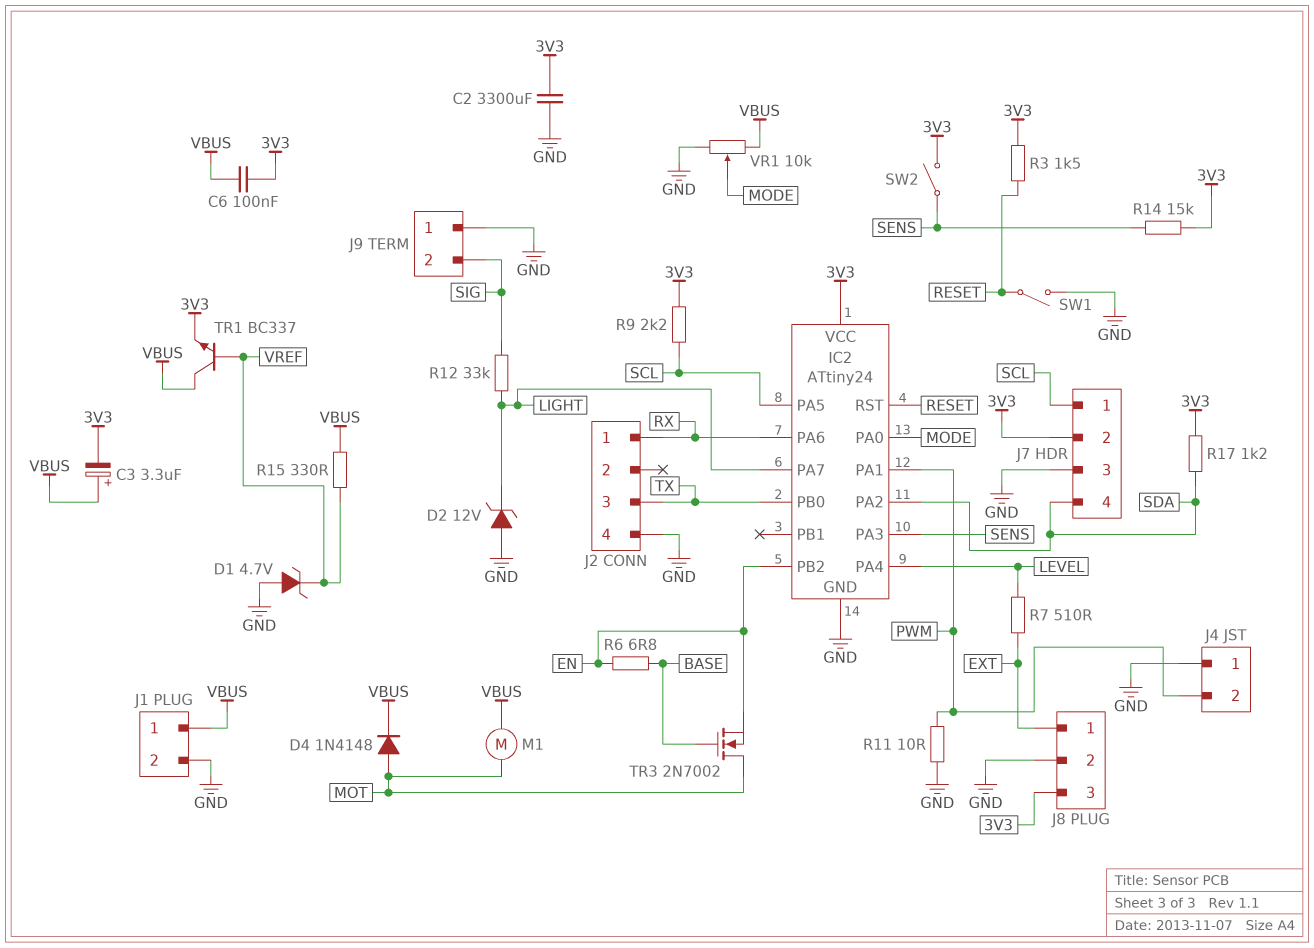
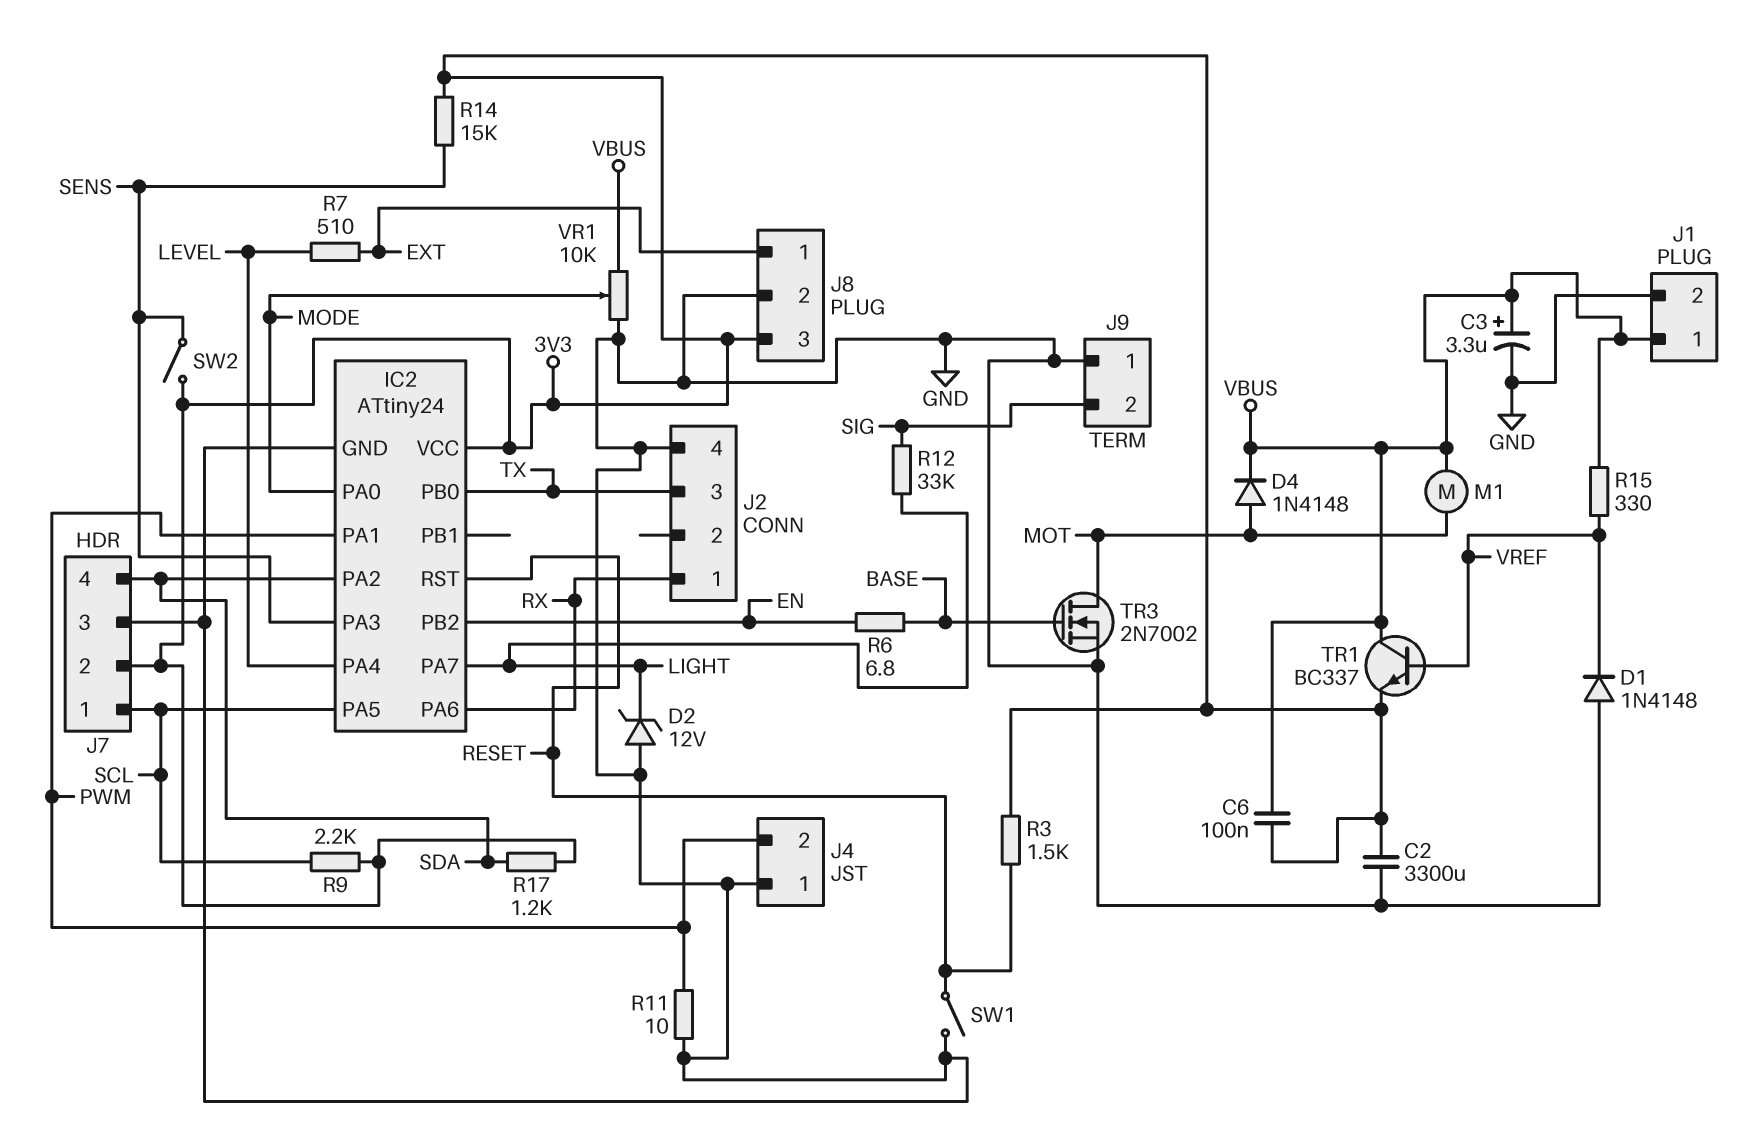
C3: 3.3uF (plus VBUS, minus 3V3) -> 3.3uF (plus VBUS, minus GND)
D1: zener 4.7V (A GND, K VREF) -> diode 1N4148 (A GND, K VREF)
TR3: NMOS 2N7002 (G BASE, D MOT, S EN) -> NMOS 2N7002 (G BASE, D MOT, S GND)

